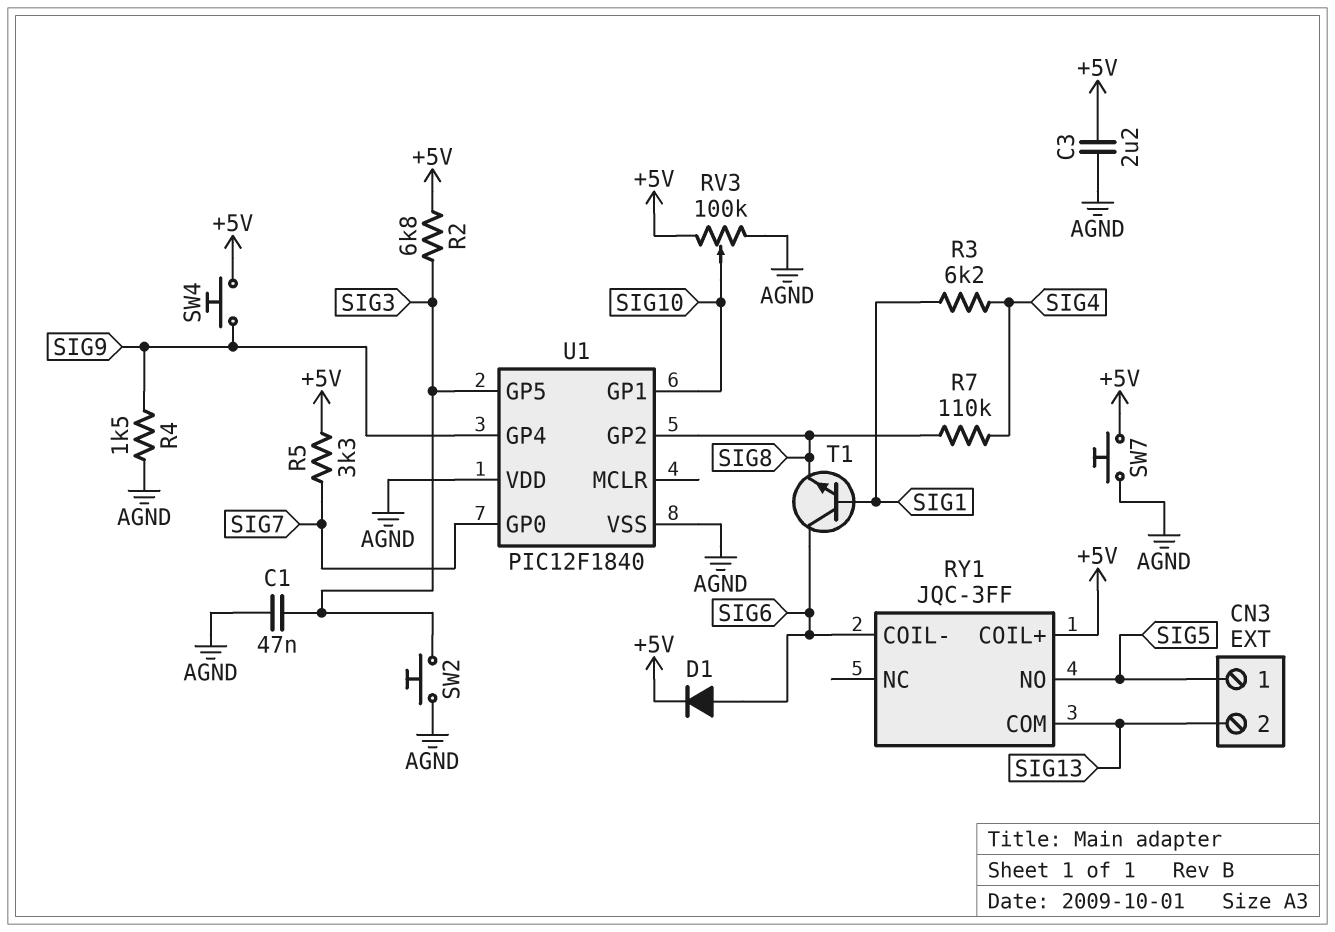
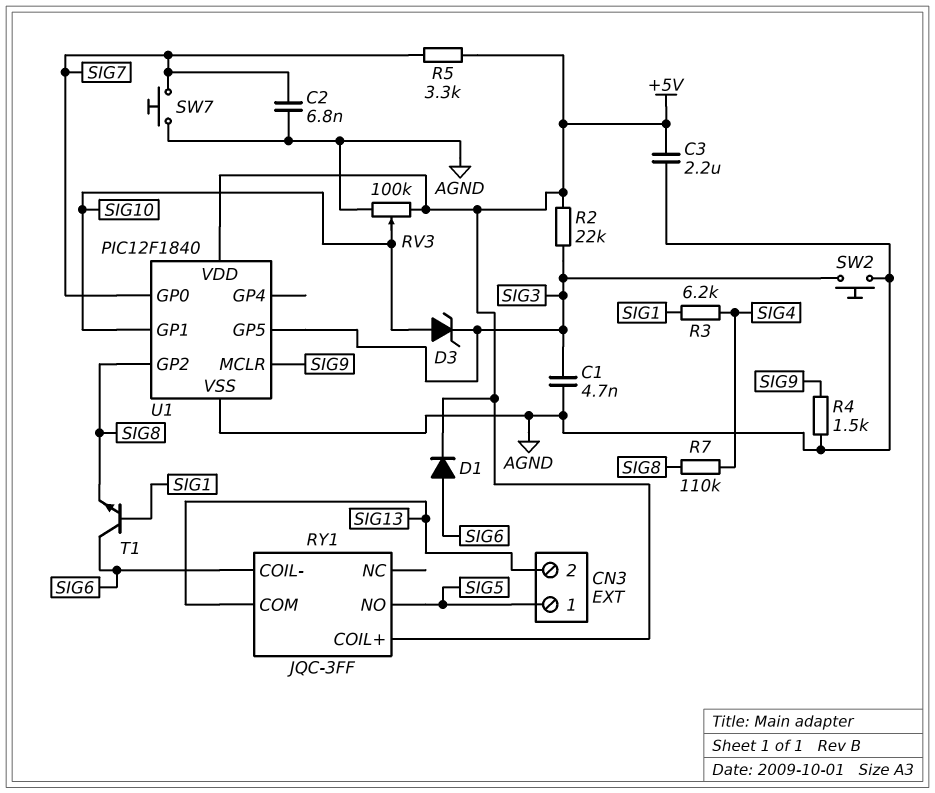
C1: 47nF (AGND, SIG3) -> 4.7nF (AGND, SIG3)
C2: none -> 6.8nF (AGND, SIG7)
D3: none -> zener (A SIG10, K SIG3)
R2: 6.8k (+5V, SIG3) -> 22k (+5V, SIG3)
SW4: button (+5V, SIG9) -> none
SW7: button (+5V, AGND) -> button (AGND, SIG7)
U1 pin GP4: SIG9 -> none
U1 pin MCLR: none -> SIG9
U1 pin VDD: AGND -> +5V

